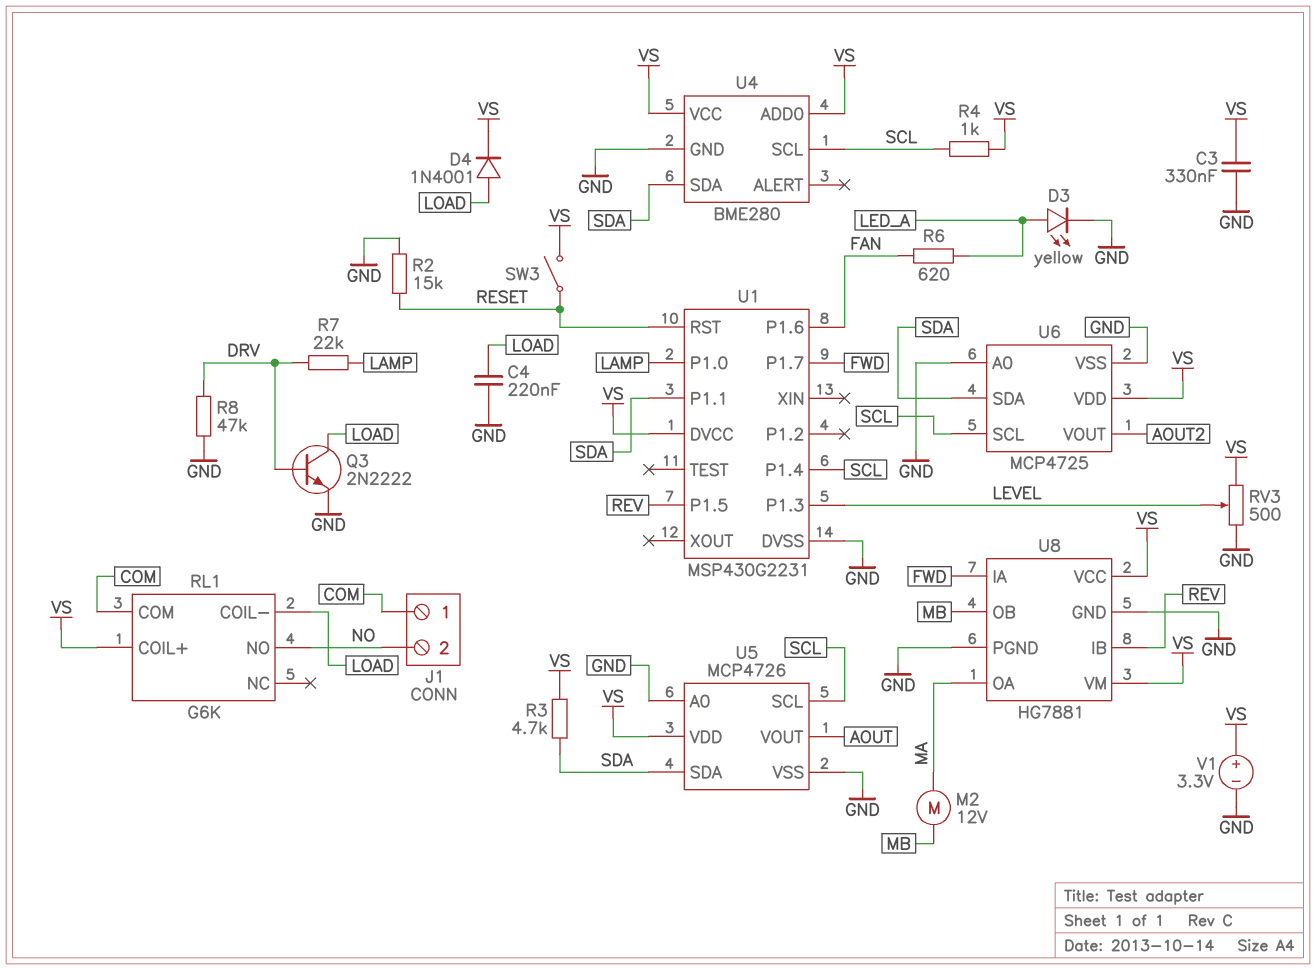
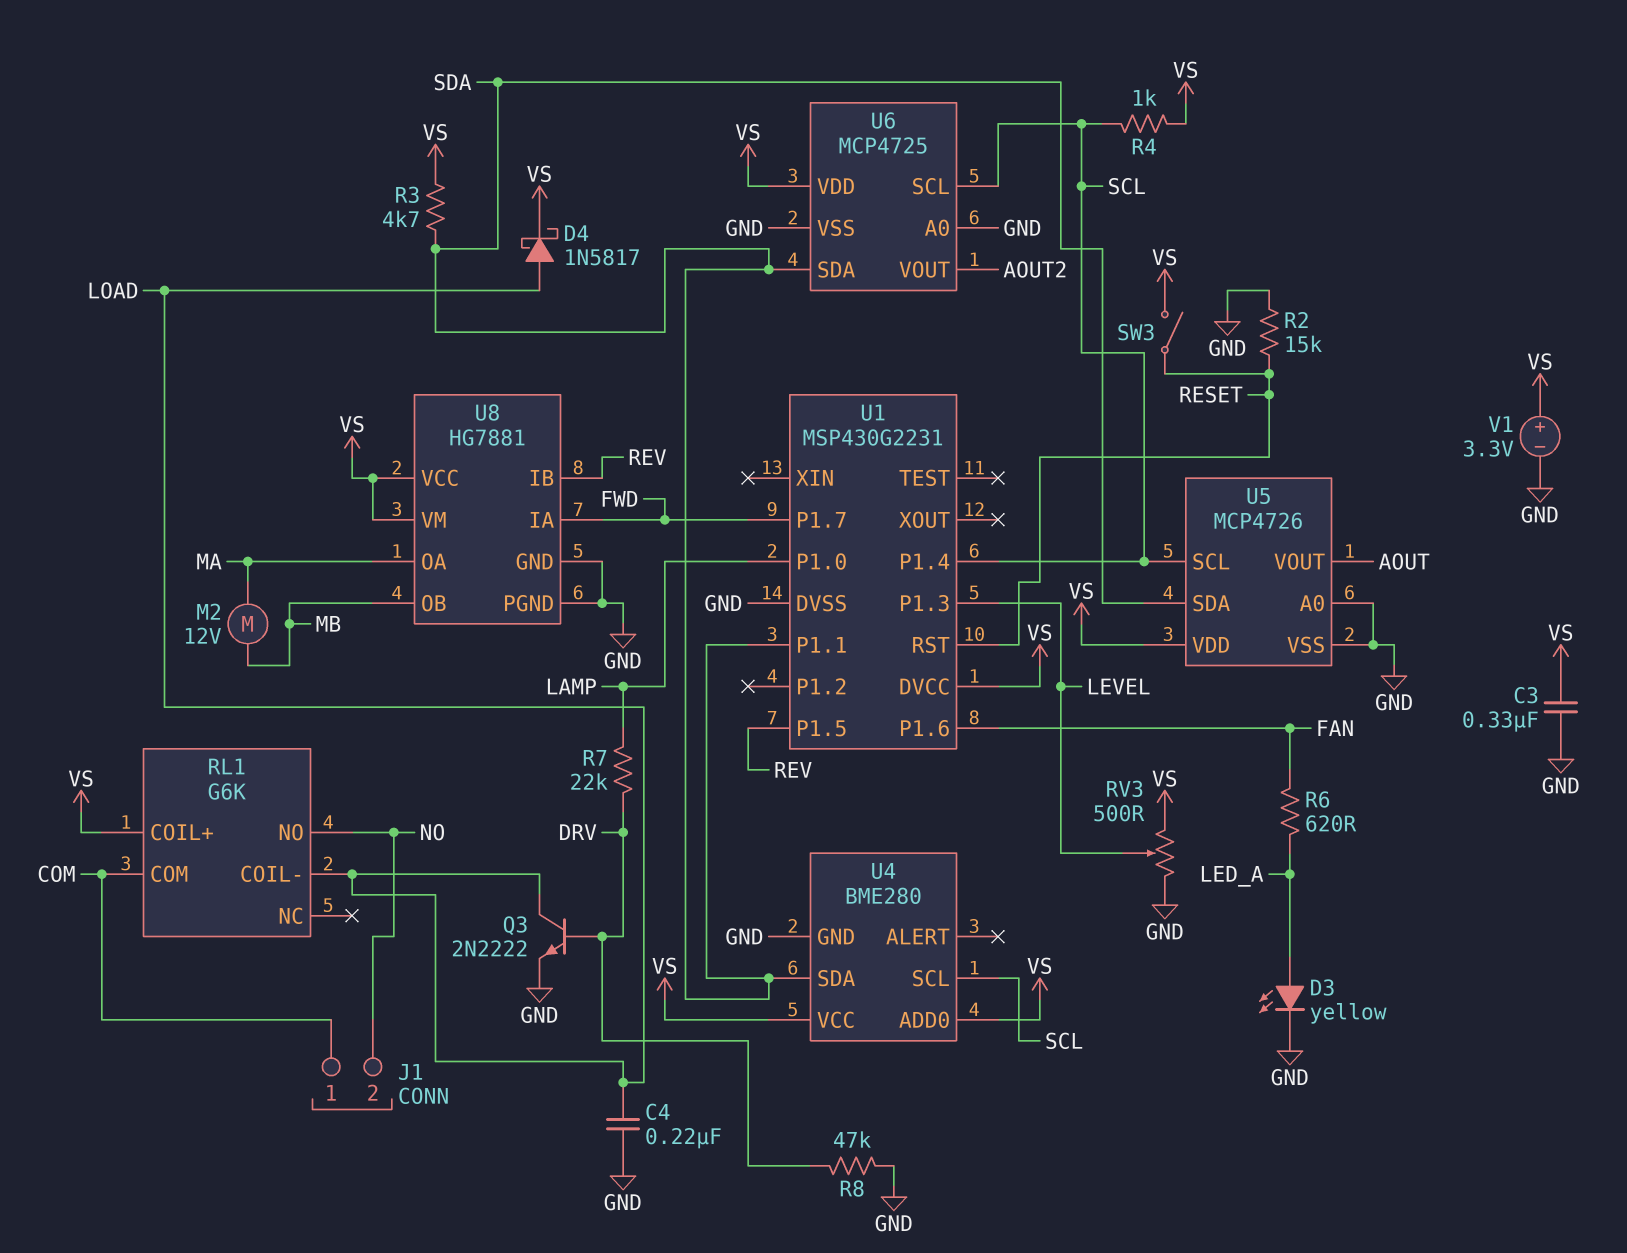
D4: diode 1N4001 (A LOAD, K VS) -> schottky 1N5817 (A LOAD, K VS)

